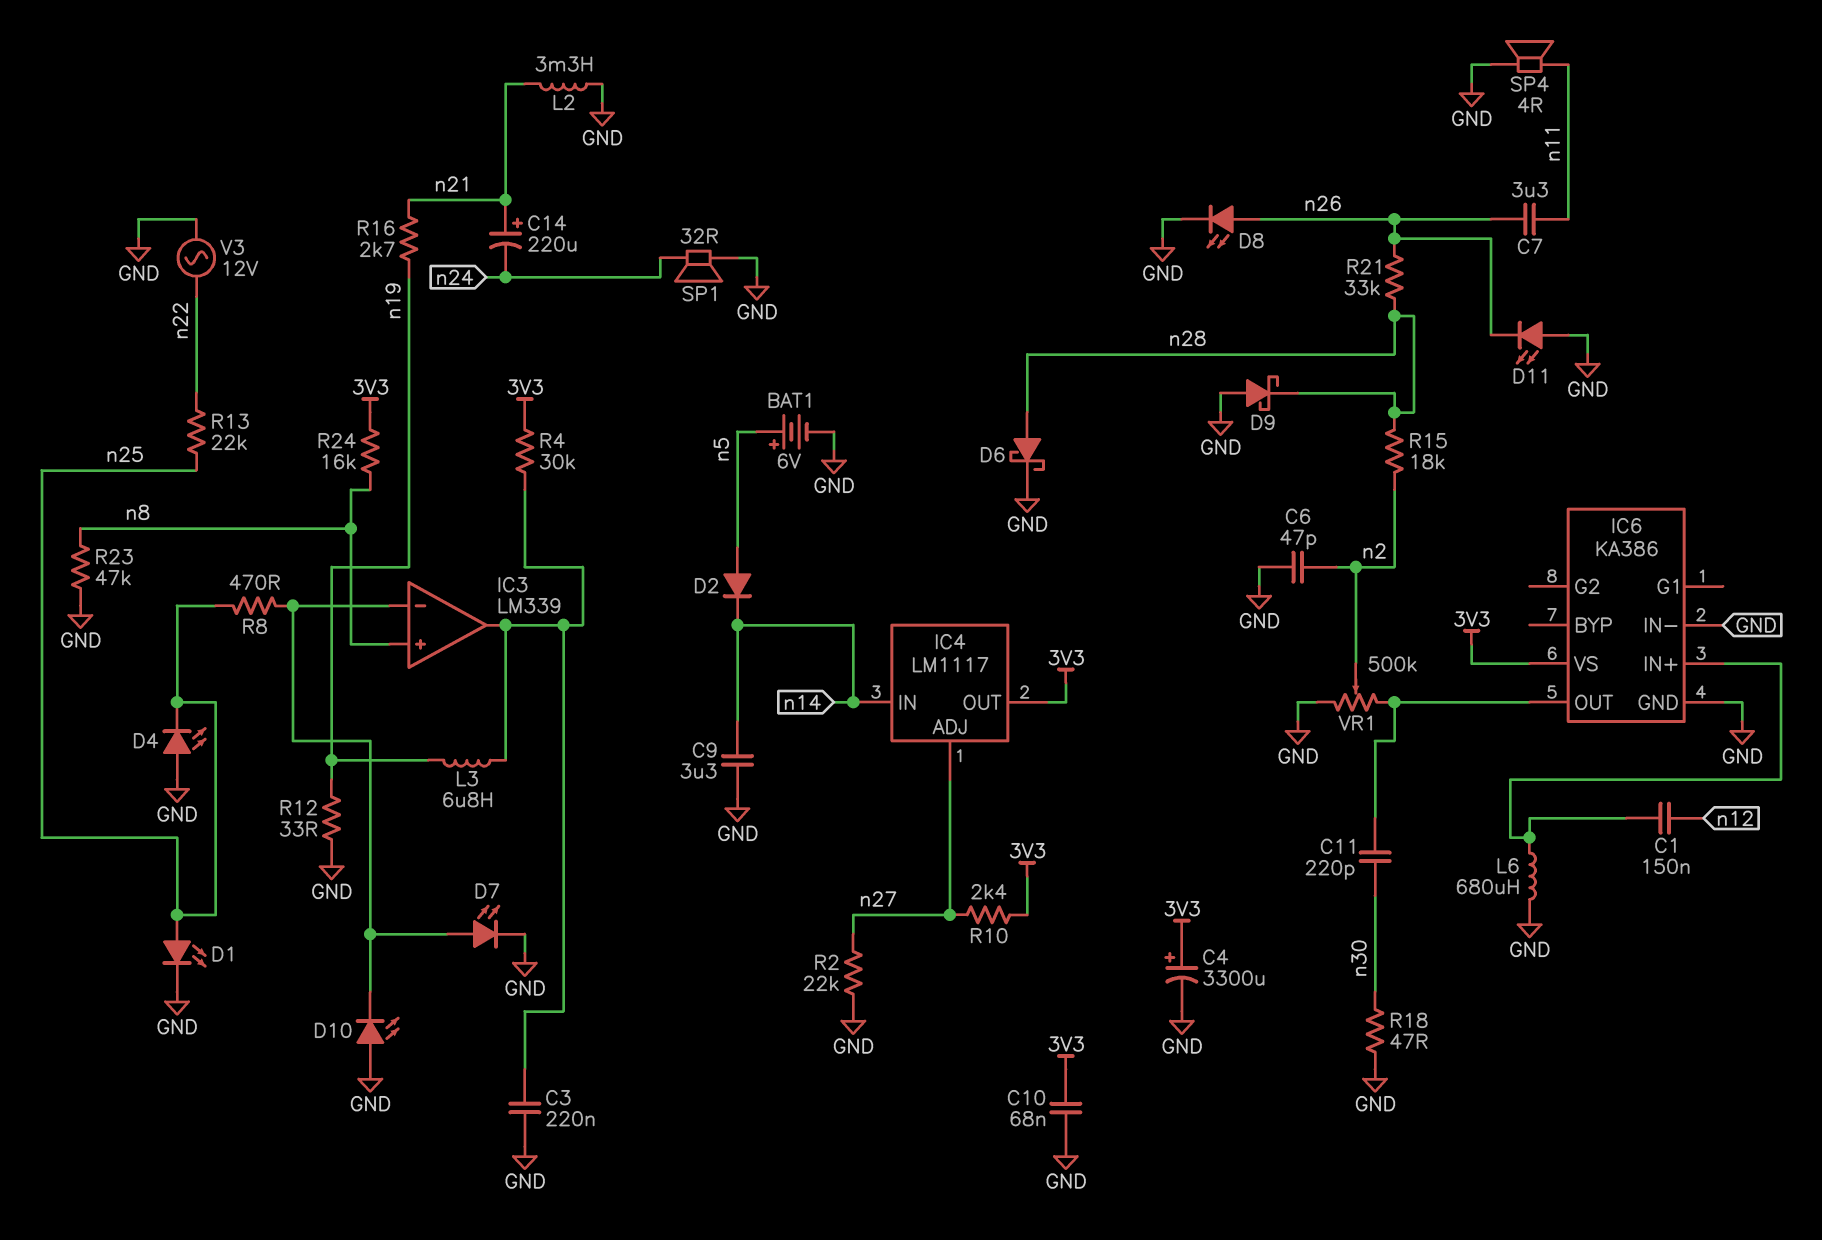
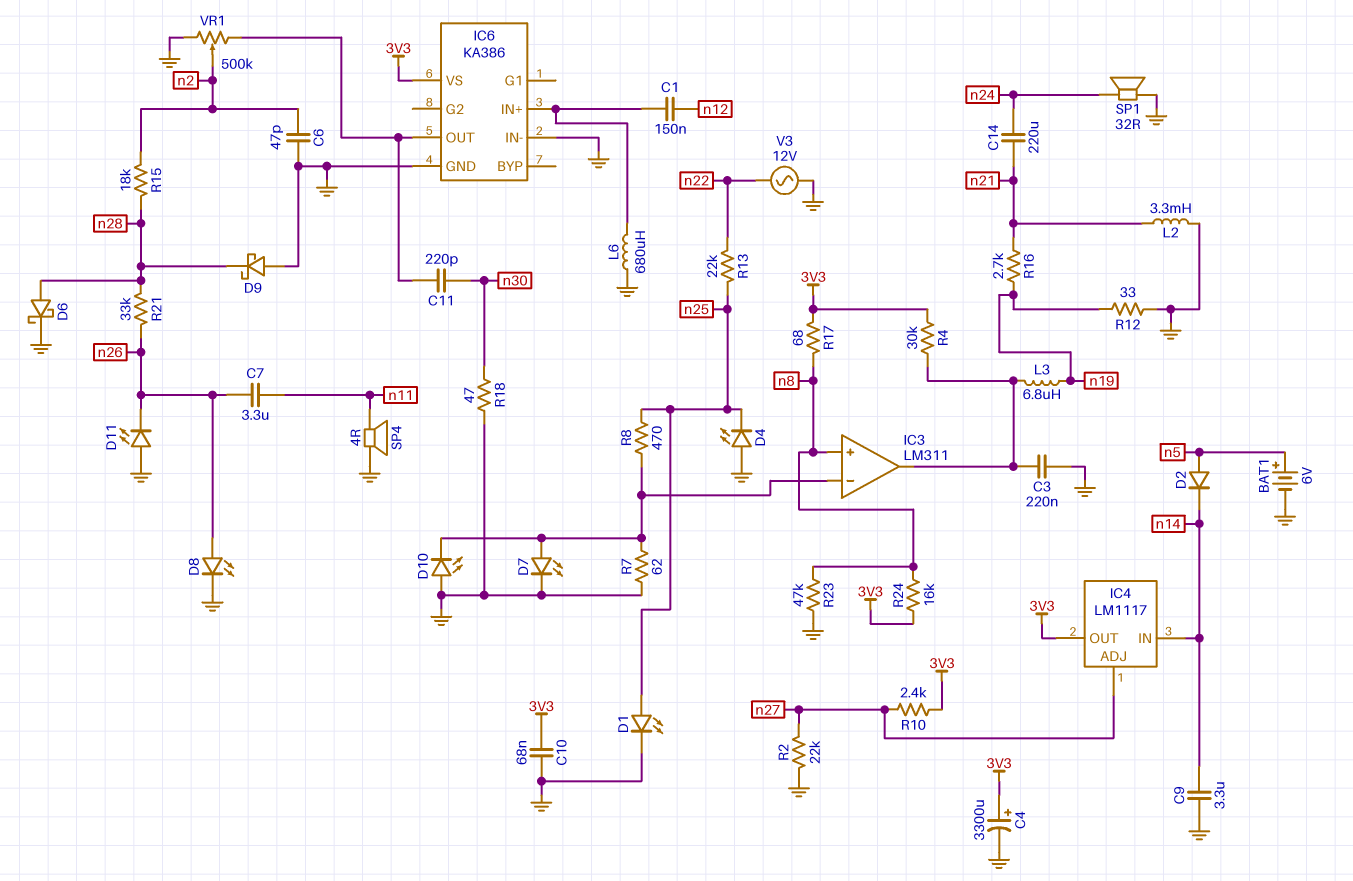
C14: 220uF (plus n21, minus n24) -> 220uF (n21, n24)
IC3: LM339 -> LM311
R7: none -> 62 (GND, IC3/in-)
R17: none -> 68 (3V3, n8)

